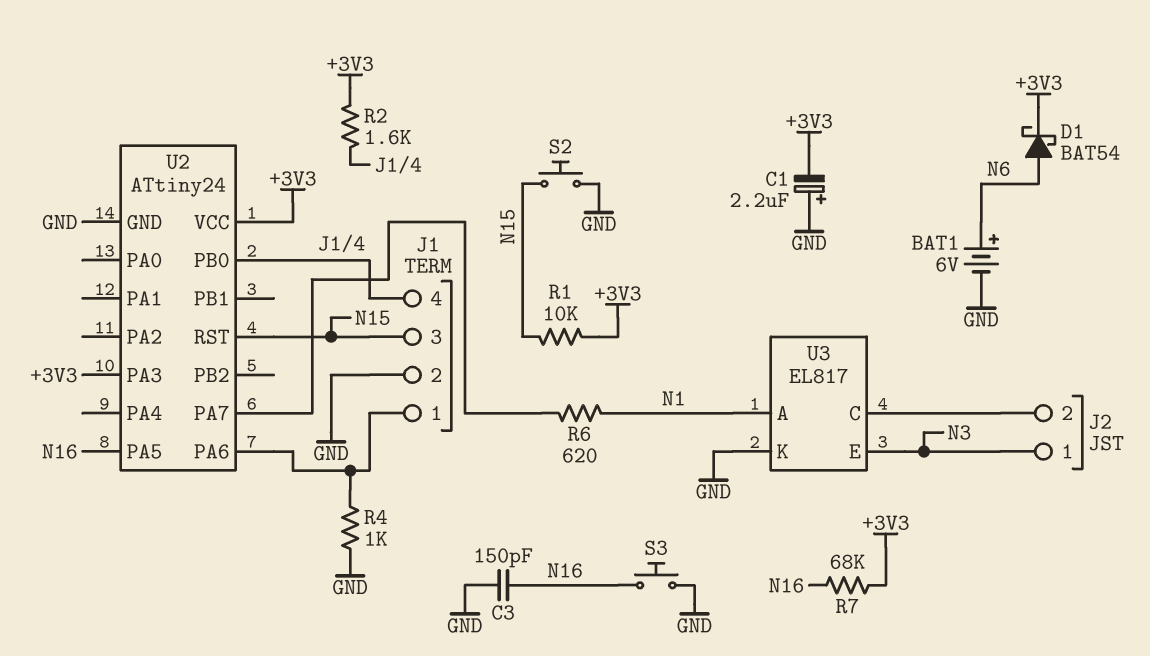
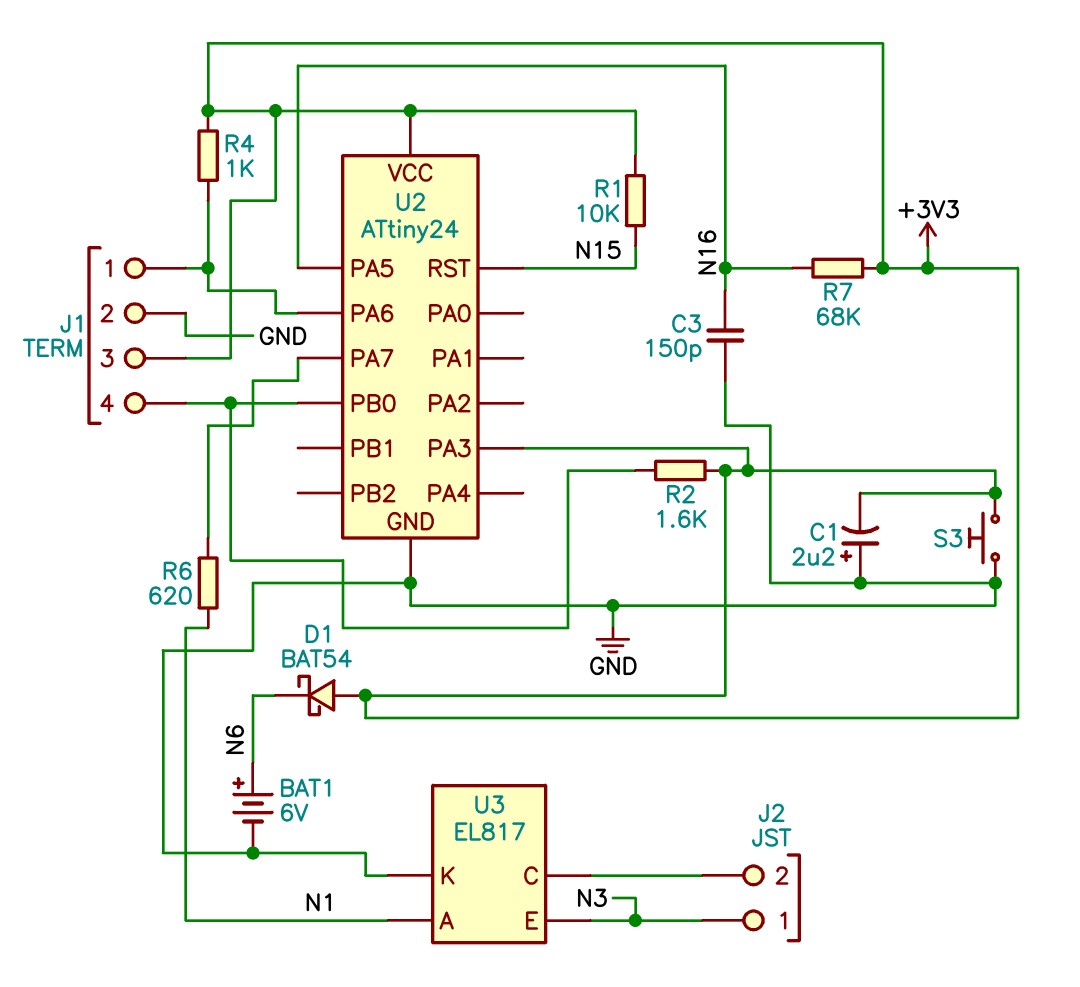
D1: schottky BAT54 (A N6, K +3V3) -> schottky BAT54 (A +3V3, K N6)
J1 pin 3: N15 -> +3V3
R4: 1k (GND, J1/1) -> 1k (+3V3, J1/1)
S2: button (GND, N15) -> none
S3: button (GND, N16) -> button (+3V3, GND)

